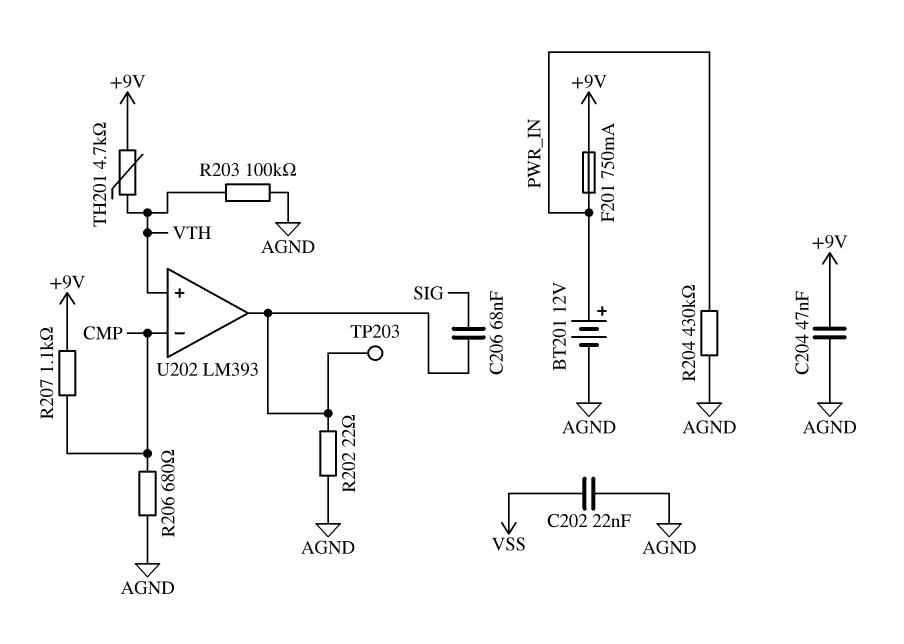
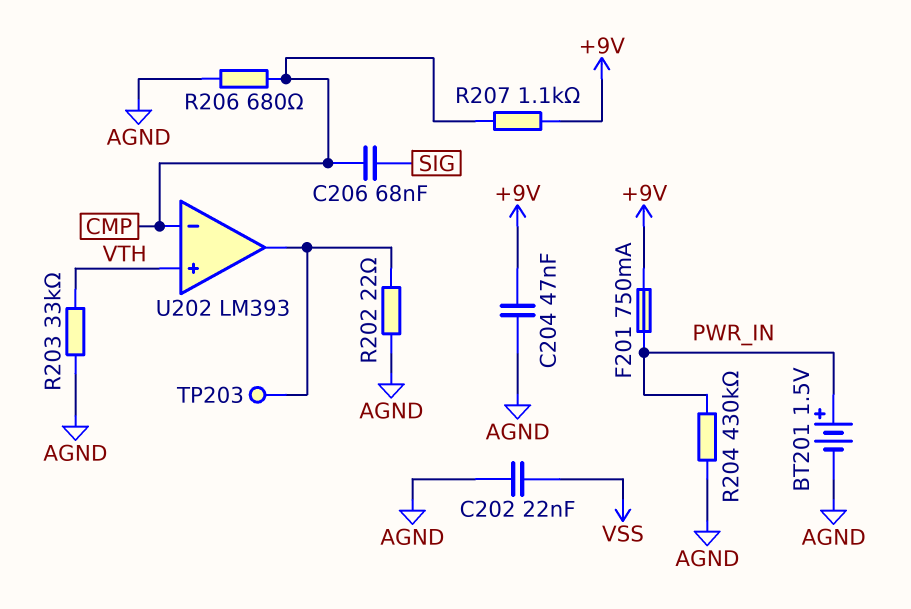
BT201: 12V (plus PWR_IN, minus AGND) -> 1.5V (plus PWR_IN, minus AGND)
C206: 68nF (SIG, U202/out) -> 68nF (CMP, SIG)
R203: 100k (AGND, VTH) -> 33k (AGND, VTH)
TH201: 4.7k (+9V, VTH) -> none

